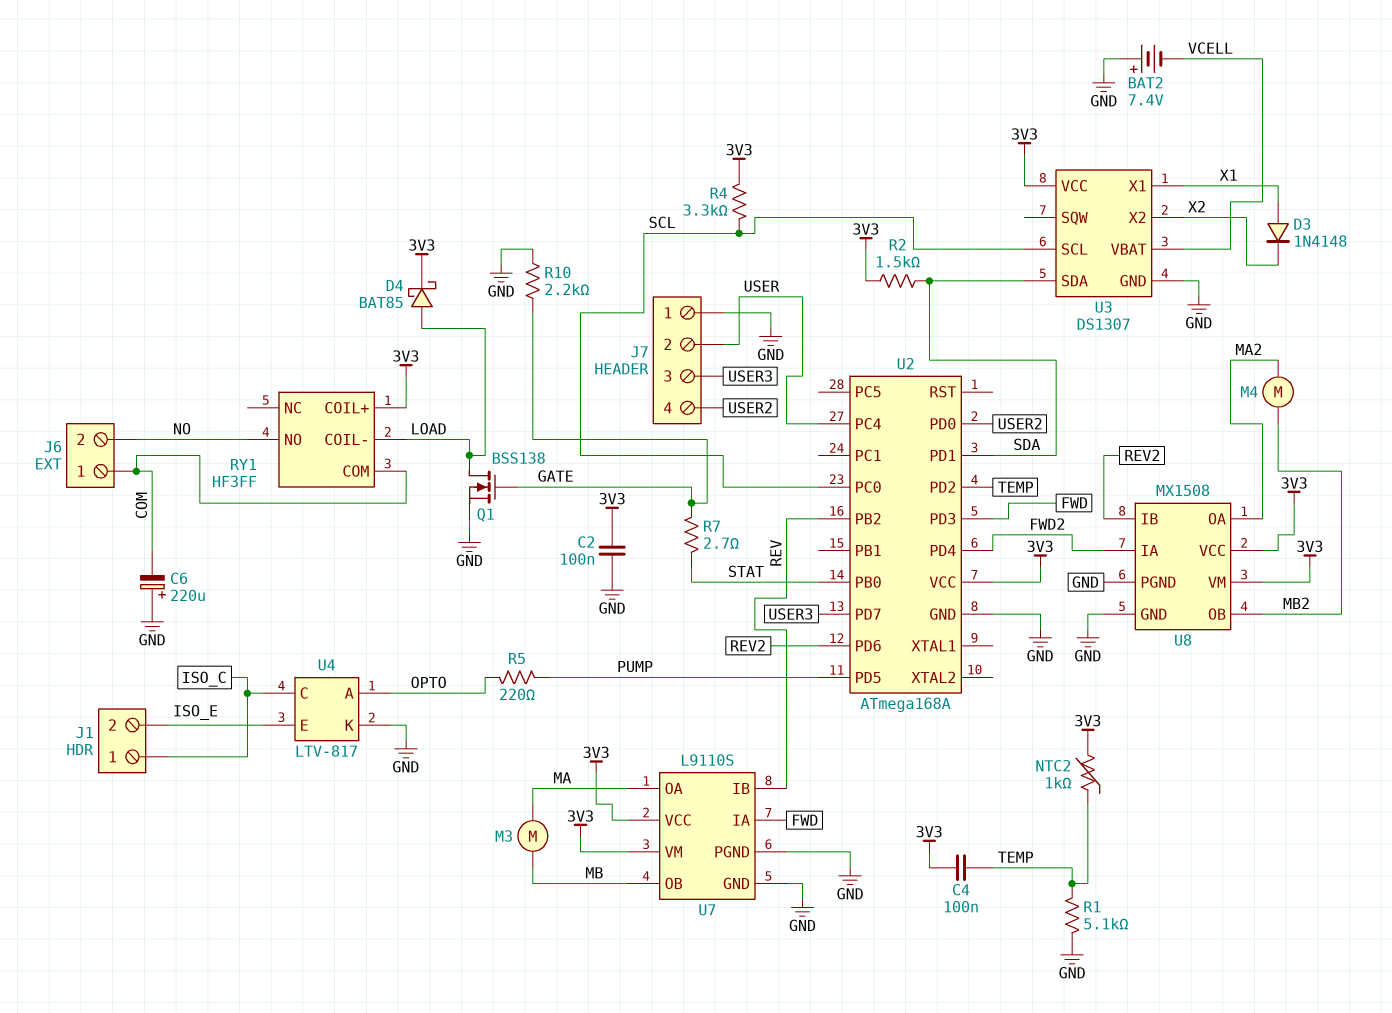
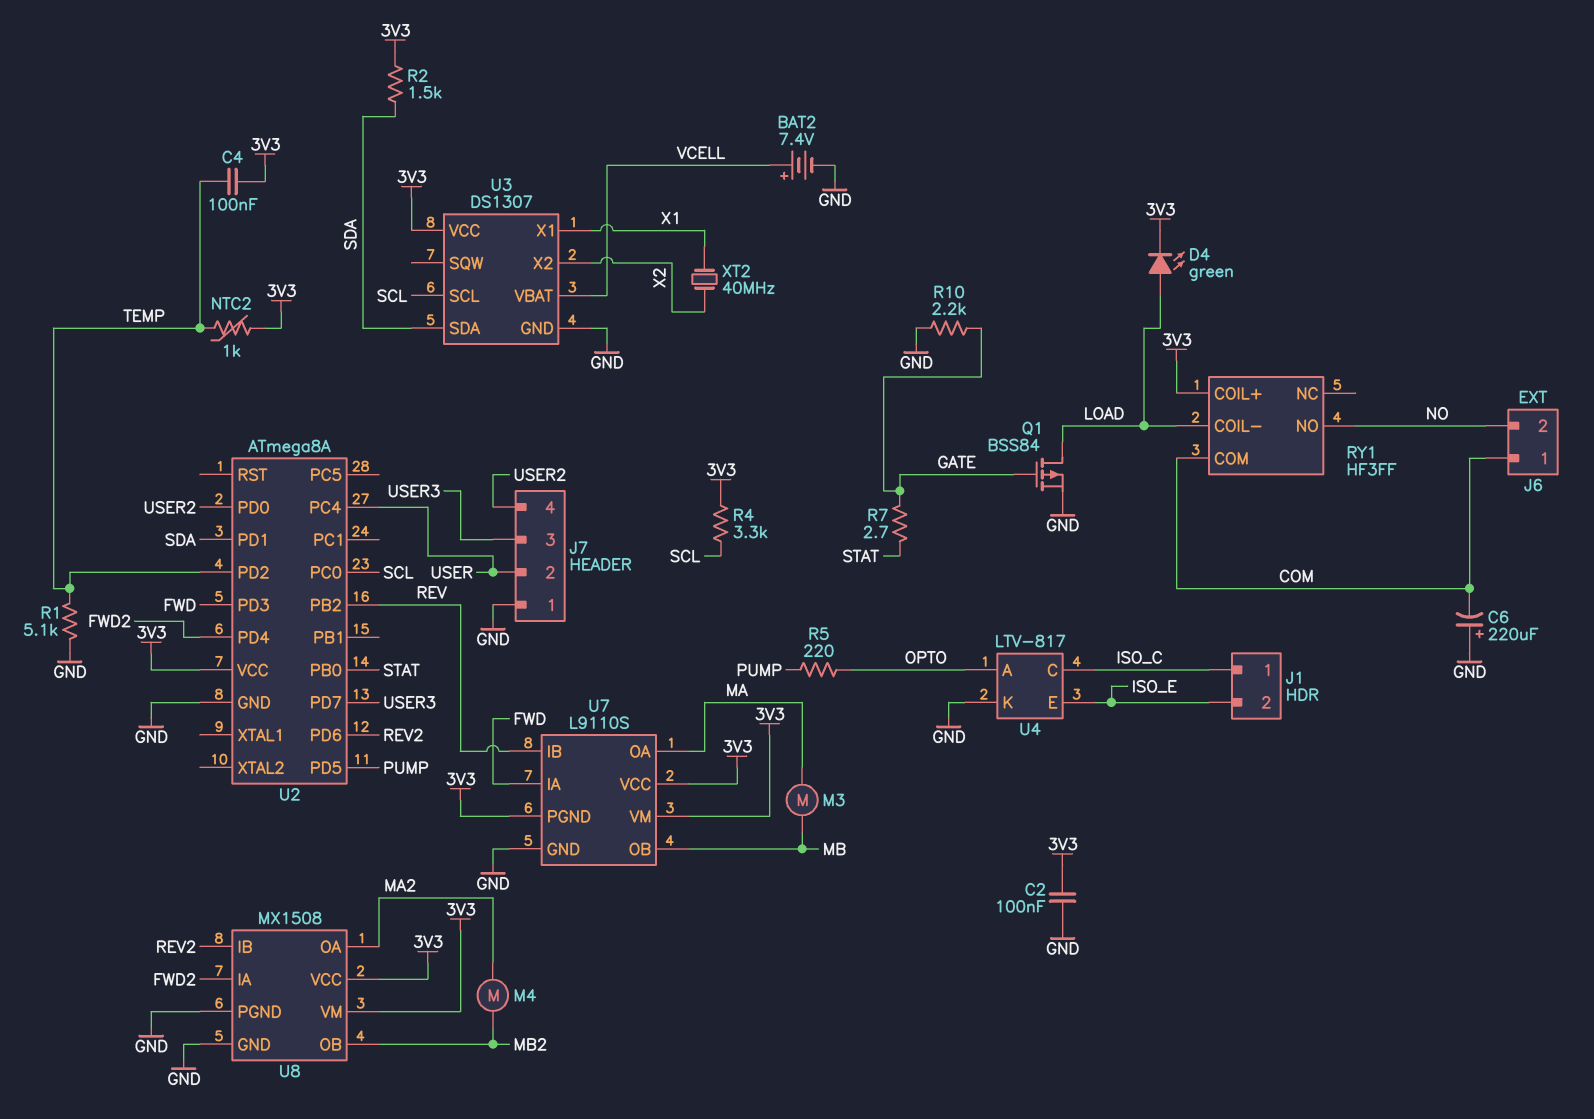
BAT2: 7.4V (plus GND, minus VCELL) -> 7.4V (plus VCELL, minus GND)
D3: diode 1N4148 (A X1, K X2) -> none
D4: schottky BAT85 (A LOAD, K 3V3) -> LED green (A LOAD, K 3V3)
Q1: NMOS BSS138 (G GATE, D LOAD, S GND) -> PMOS BSS84 (G GATE, D LOAD, S GND)
U2: ATmega168A -> ATmega8A
U7 pin PGND: GND -> 3V3
XT2: none -> 40MHz (X1, X2)

